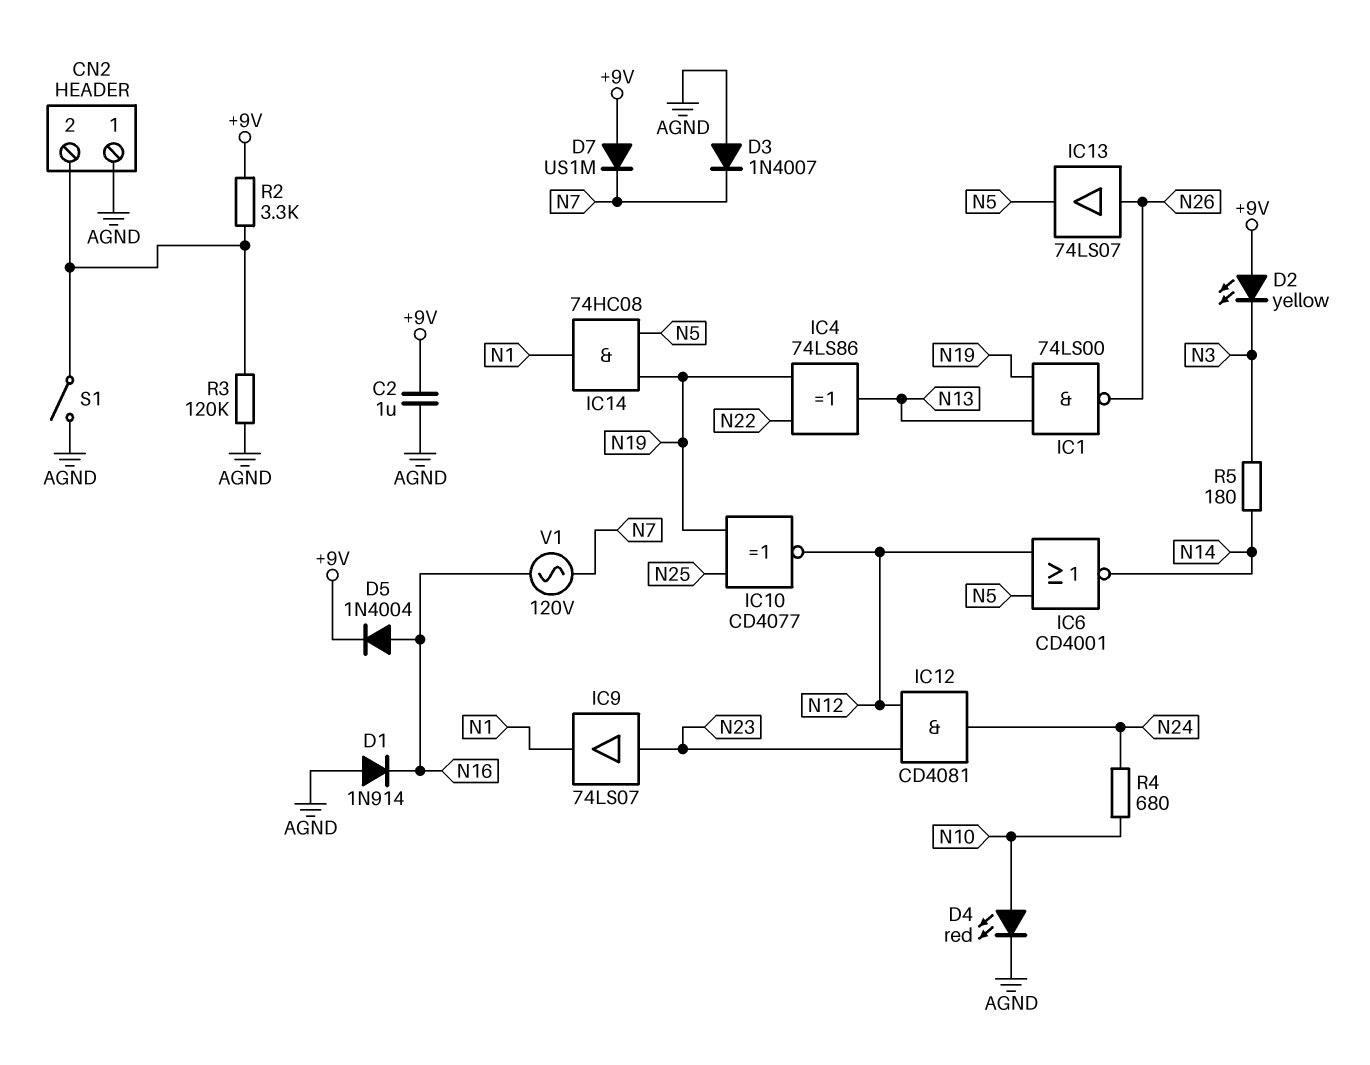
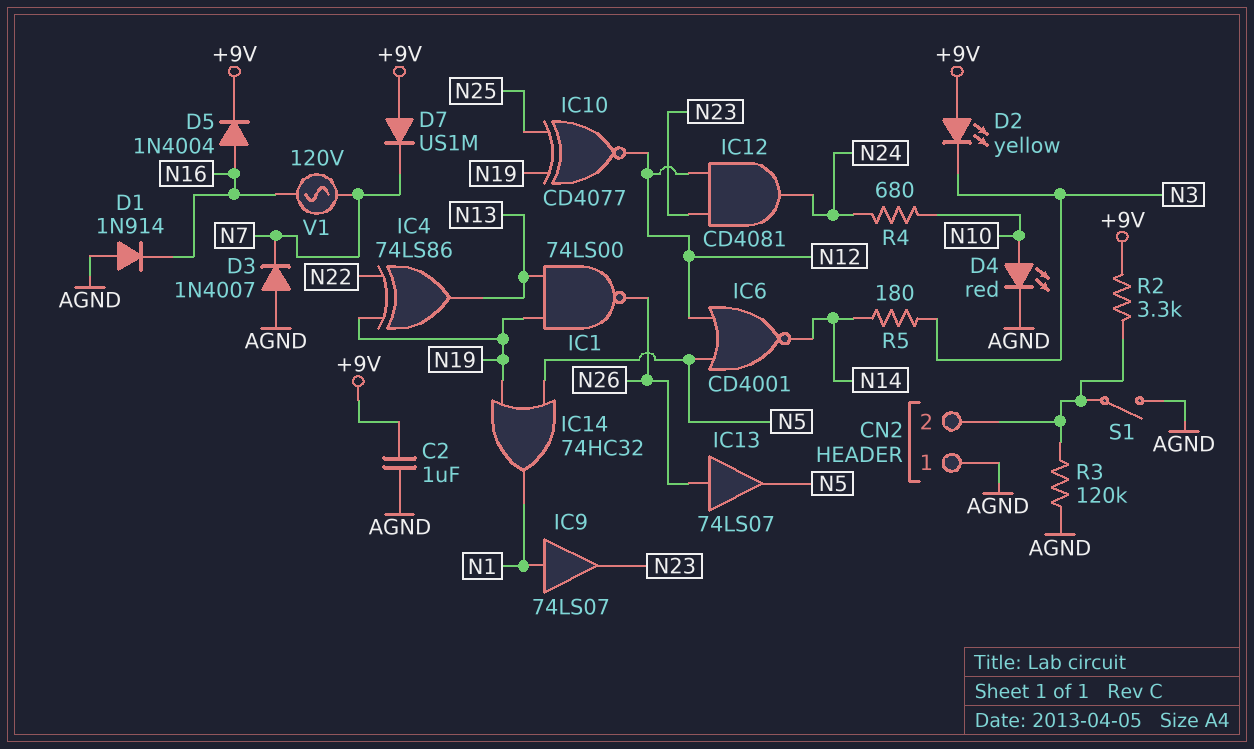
IC9: buffer 74LS07 (in N23, out N1) -> buffer 74LS07 (in N1, out N23)
IC14: AND 74HC08 (in N5, in N19, out N1) -> OR 74HC32 (in N5, in N19, out N1)

